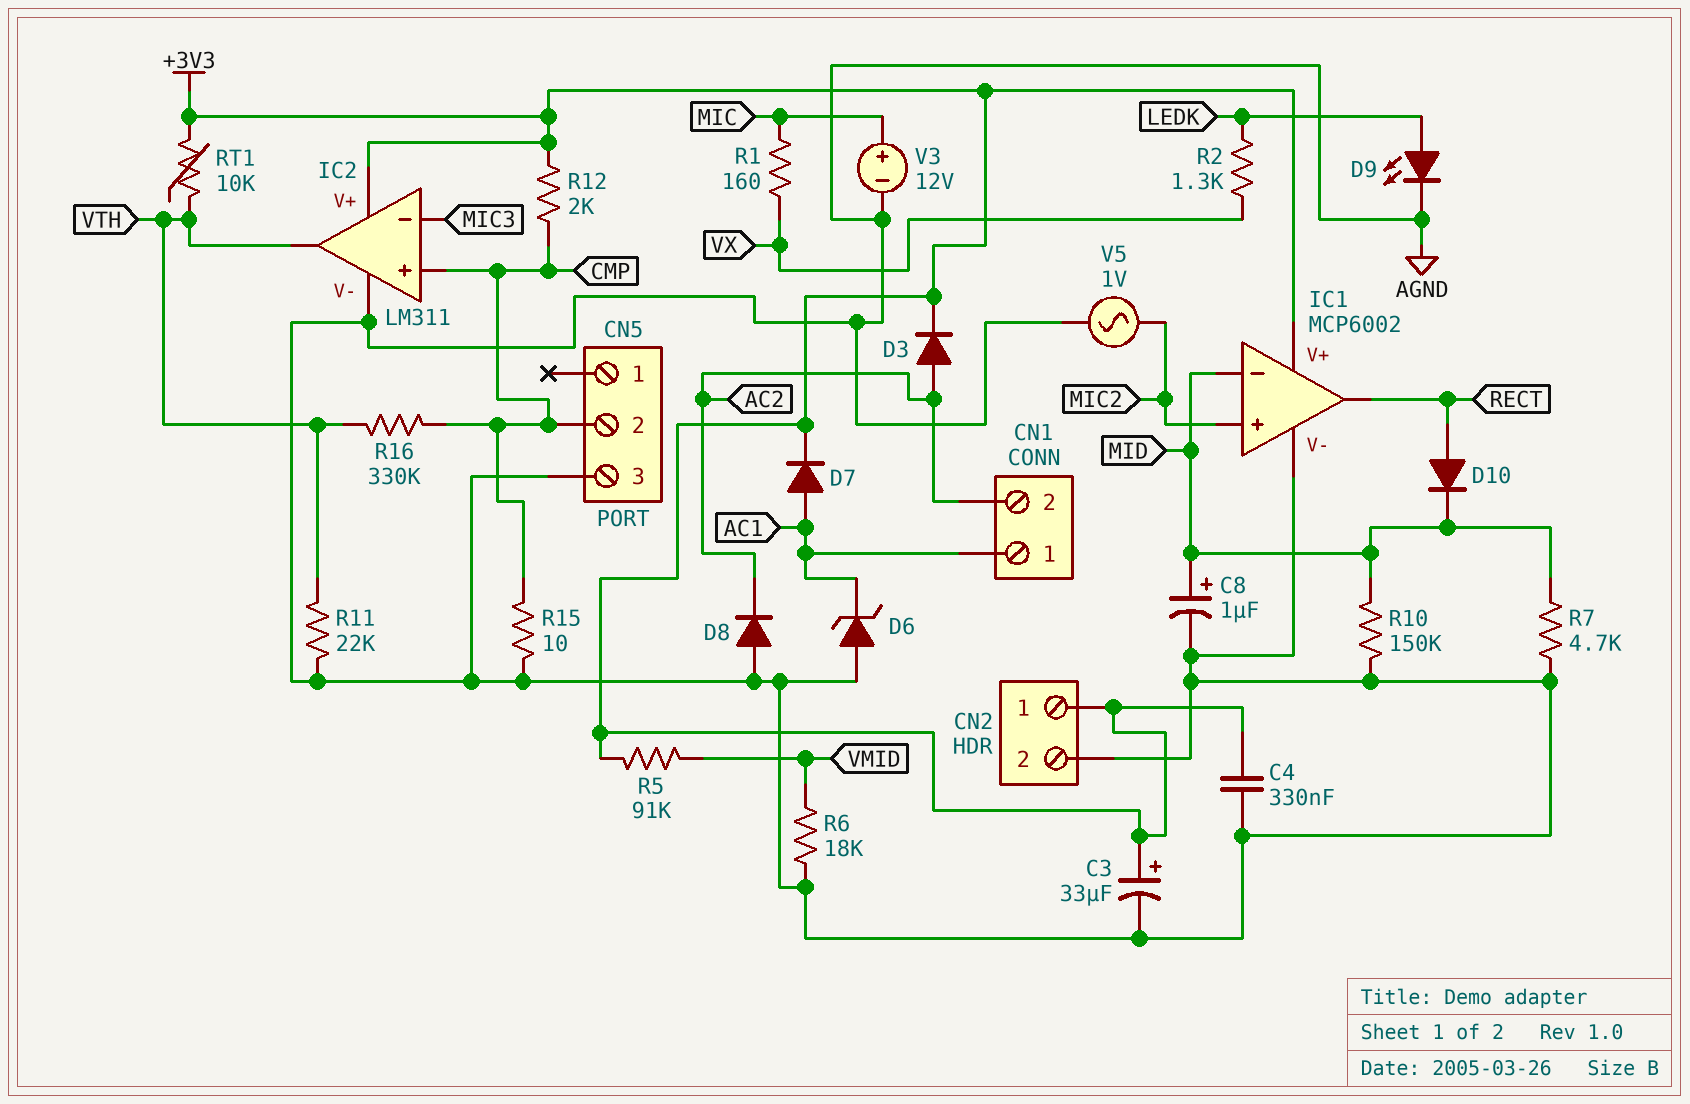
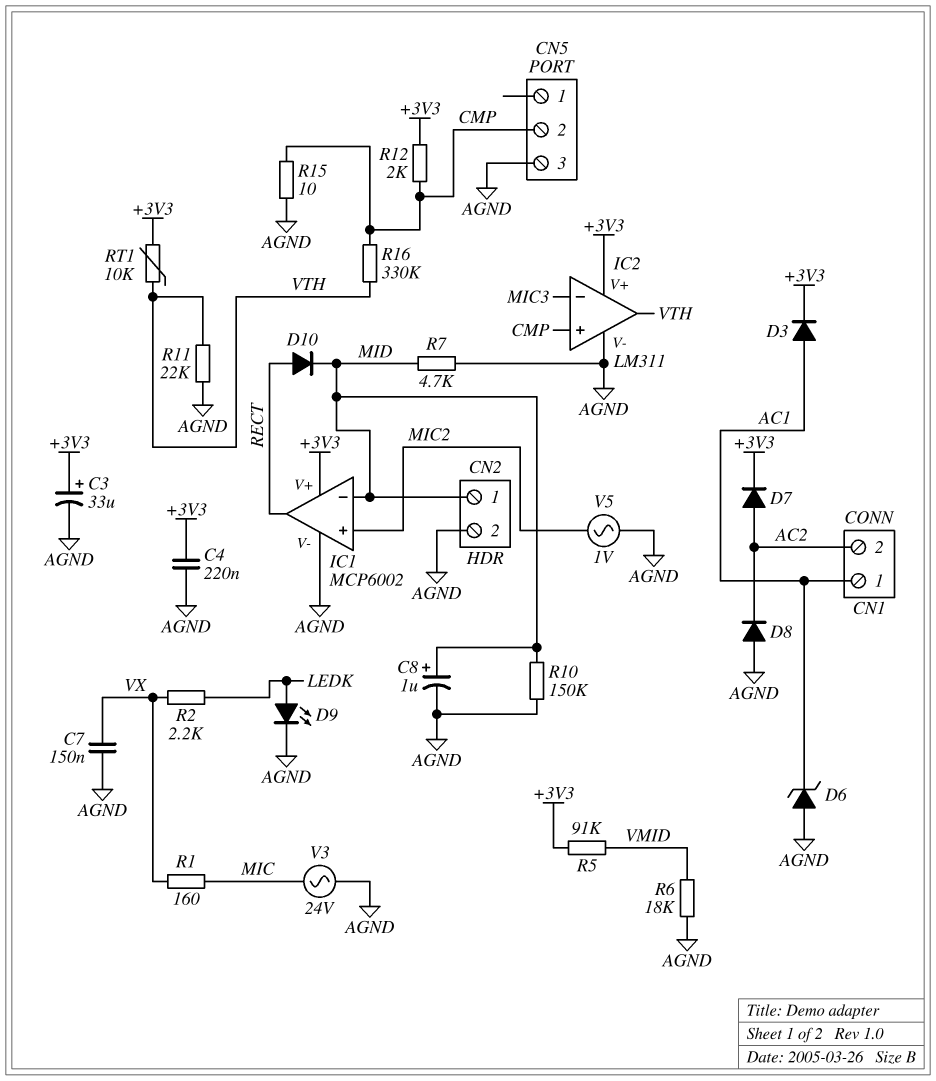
C4: 330nF (+3V3, AGND) -> 220nF (+3V3, AGND)
C7: none -> 150nF (AGND, VX)
CN2 pin 1: +3V3 -> MID
D3: diode (A AC2, K +3V3) -> diode (A AC1, K +3V3)
D7: diode (A AC1, K +3V3) -> diode (A AC2, K +3V3)
R2: 1.3k (LEDK, VX) -> 2.2k (LEDK, VX)
V3: 12V (plus MIC, minus AGND) -> AC 24V (AGND, MIC)

